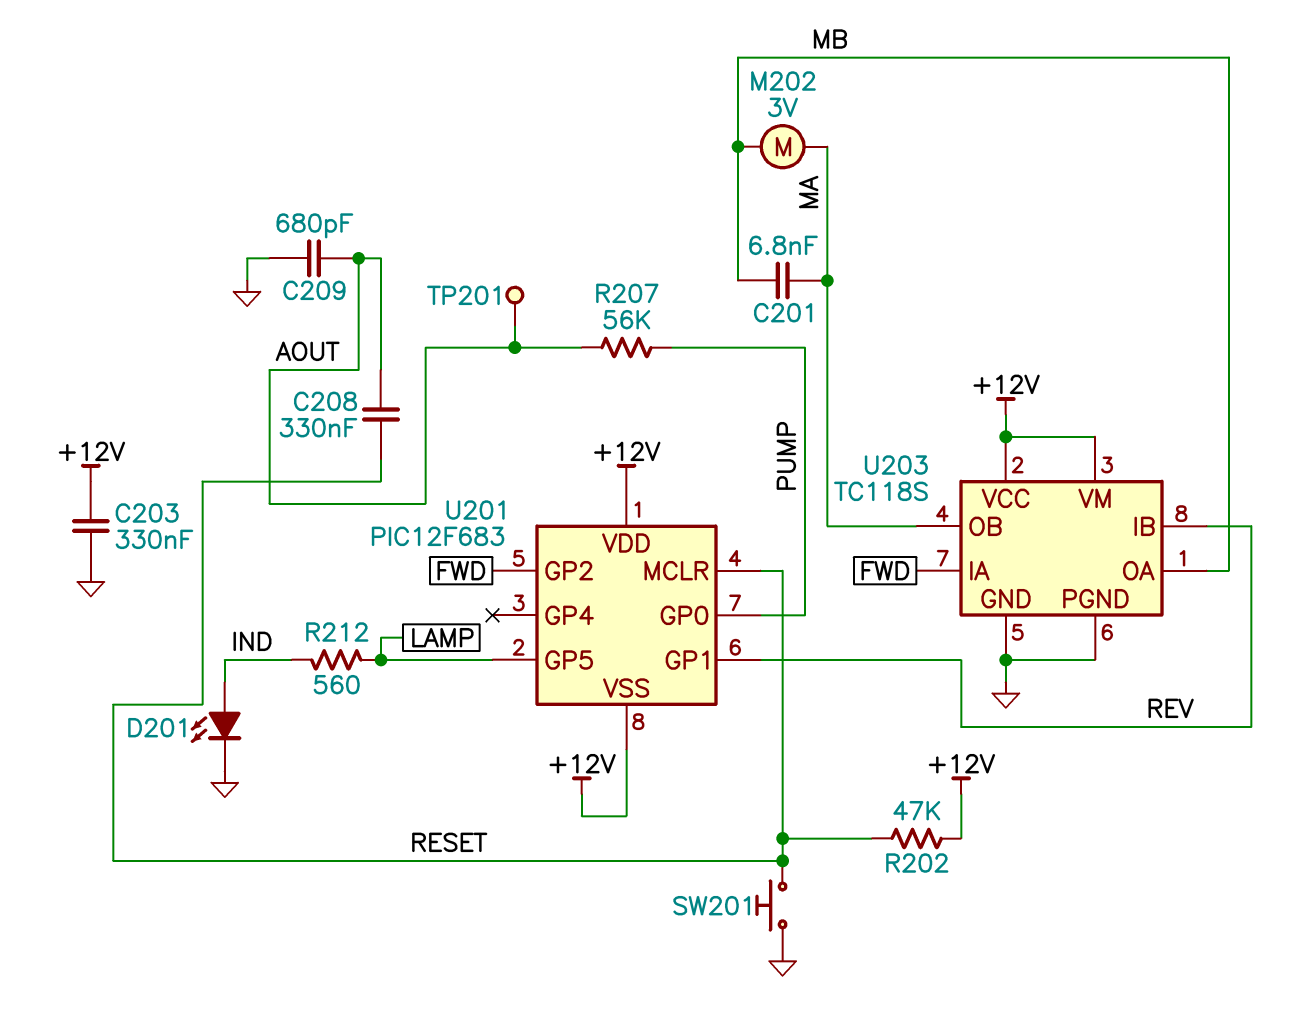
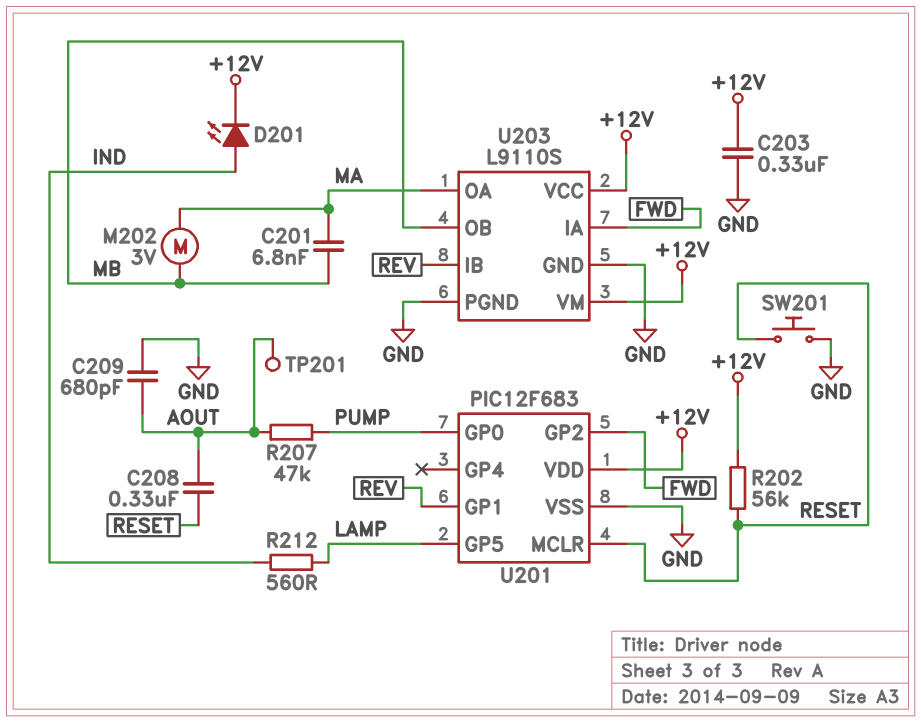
D201: LED (A IND, K GND) -> LED (A IND, K +12V)
R202: 47k (+12V, RESET) -> 56k (+12V, RESET)
R207: 56k (AOUT, PUMP) -> 47k (AOUT, PUMP)
U201 pin VSS: +12V -> GND
U203: TC118S -> L9110S
U203 pin OA: MB -> MA
U203 pin OB: MA -> MB

